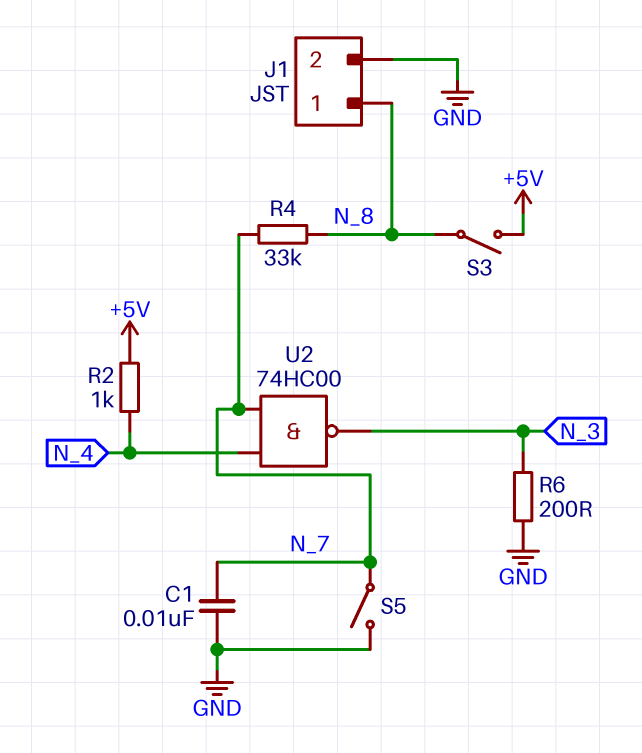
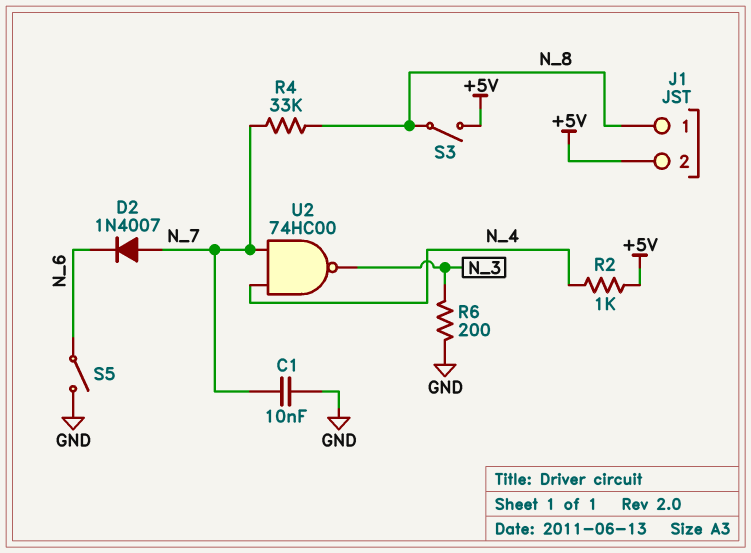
D2: none -> diode 1N4007 (A N_7, K N_6)
J1 pin 2: GND -> +5V
S5: switch (GND, N_7) -> switch (GND, N_6)

